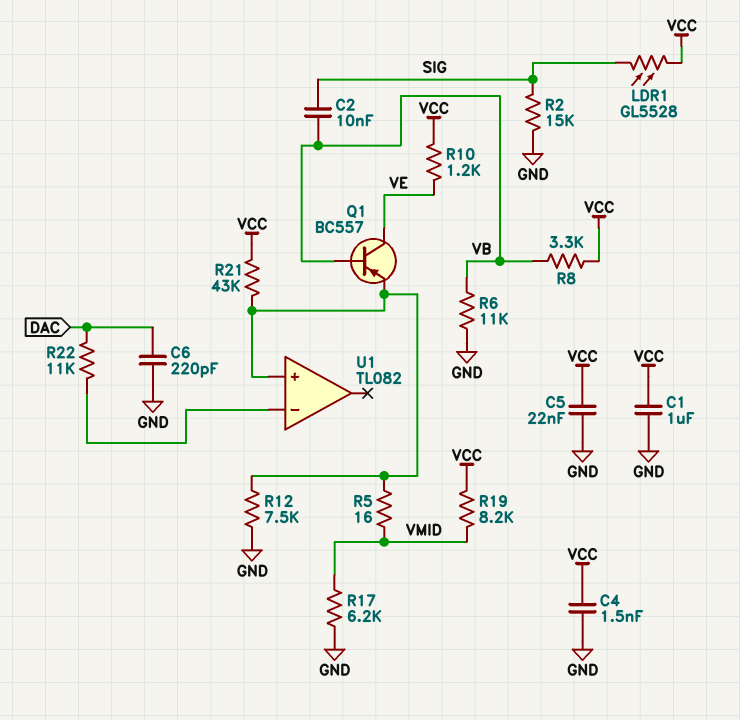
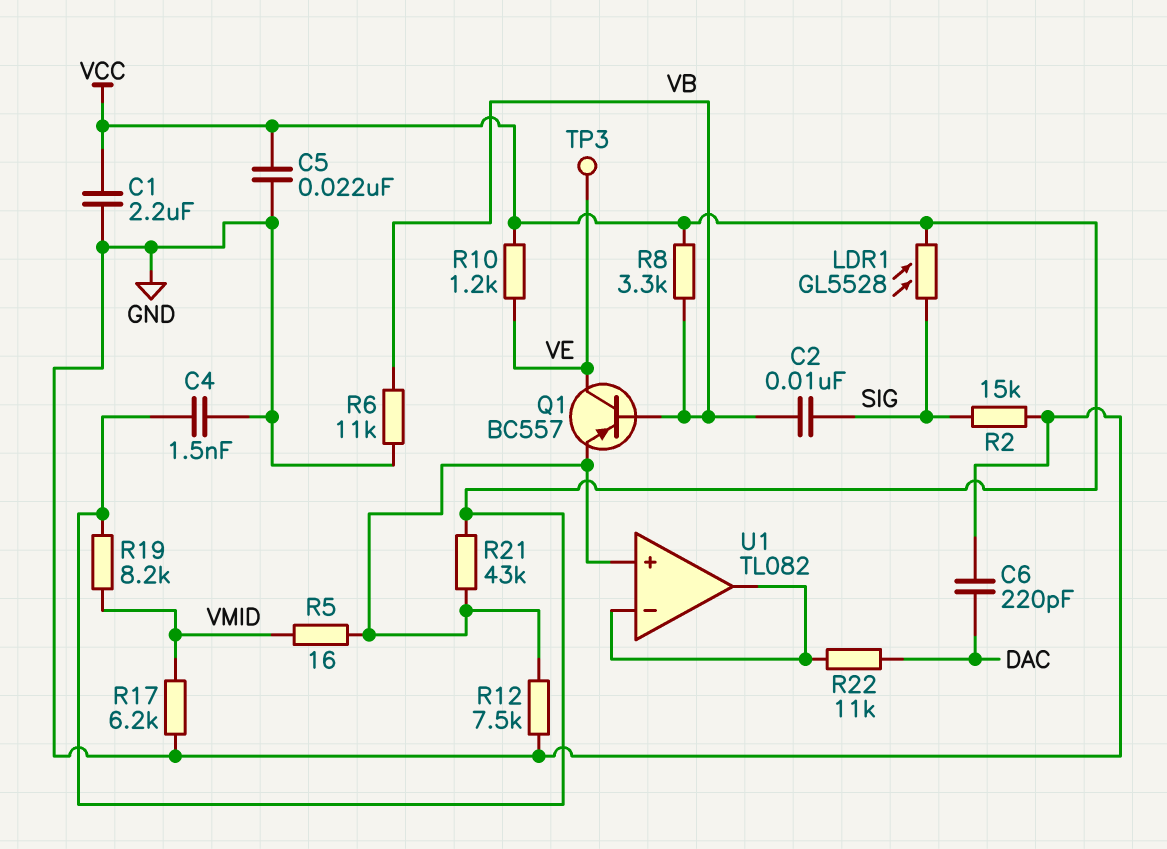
C1: 1uF (GND, VCC) -> 2.2uF (GND, VCC)
TP3: none -> test point (VE)
U1 pin out: none -> U1/in-

